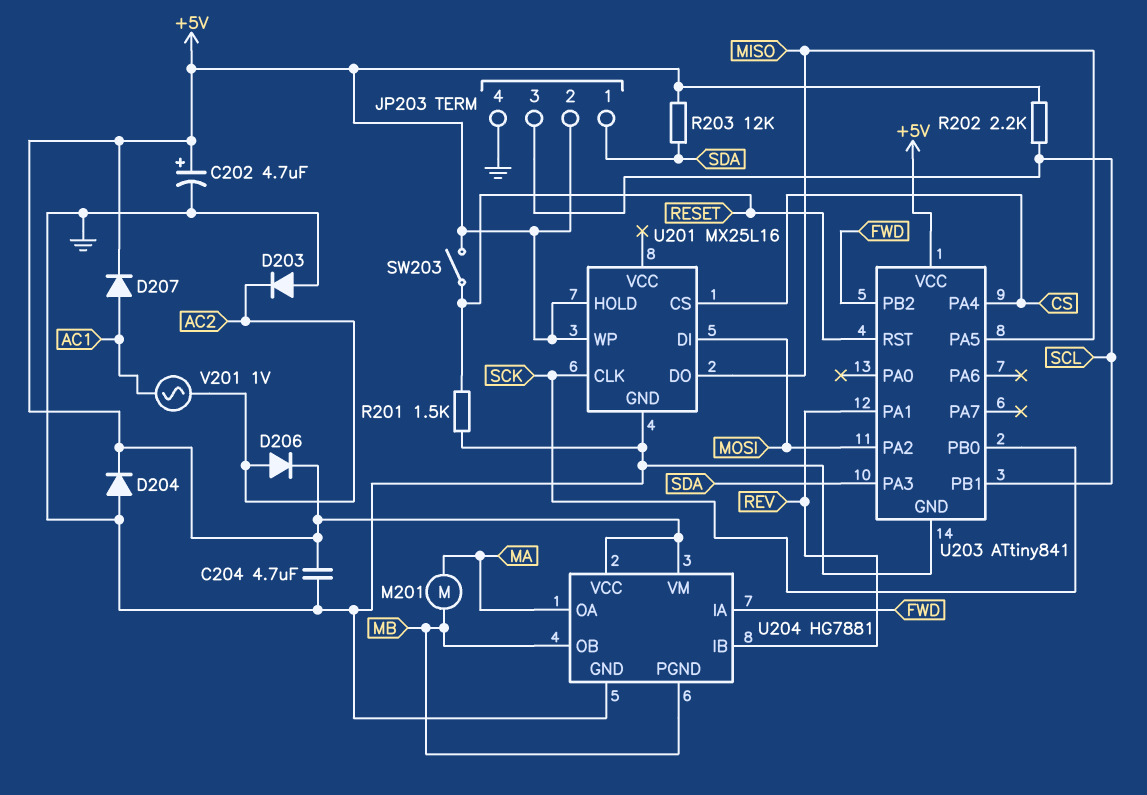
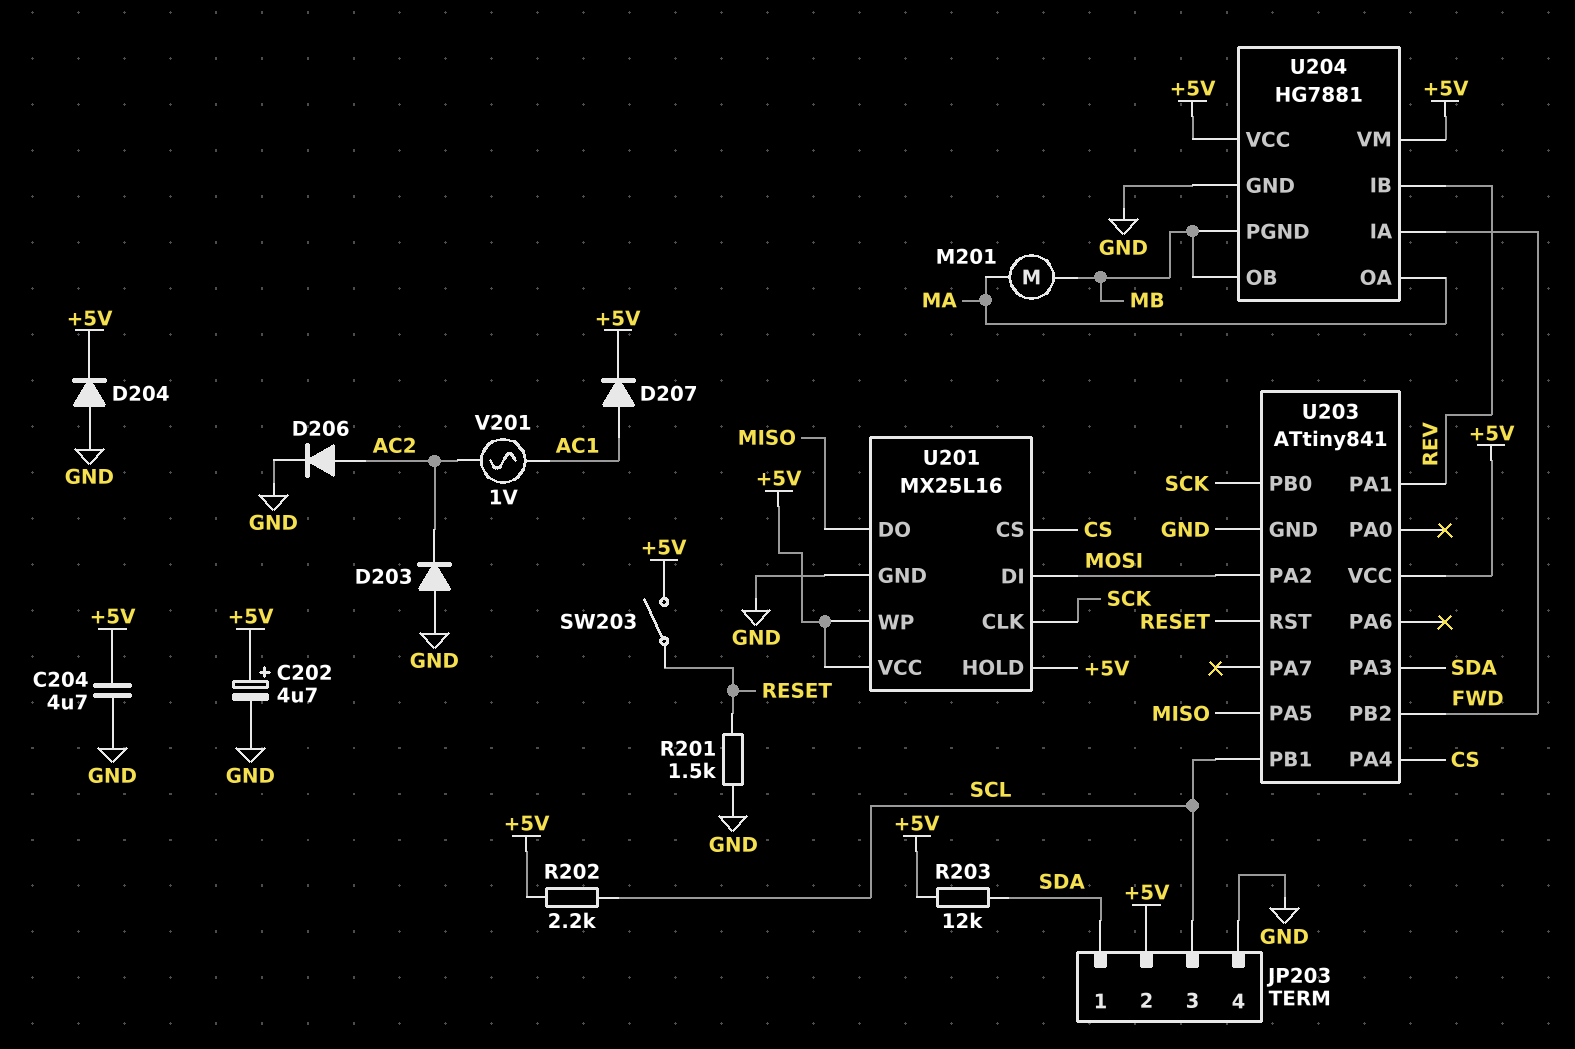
D206: diode (A AC2, K +5V) -> diode (A AC2, K GND)
U201 pin VCC: none -> +5V

